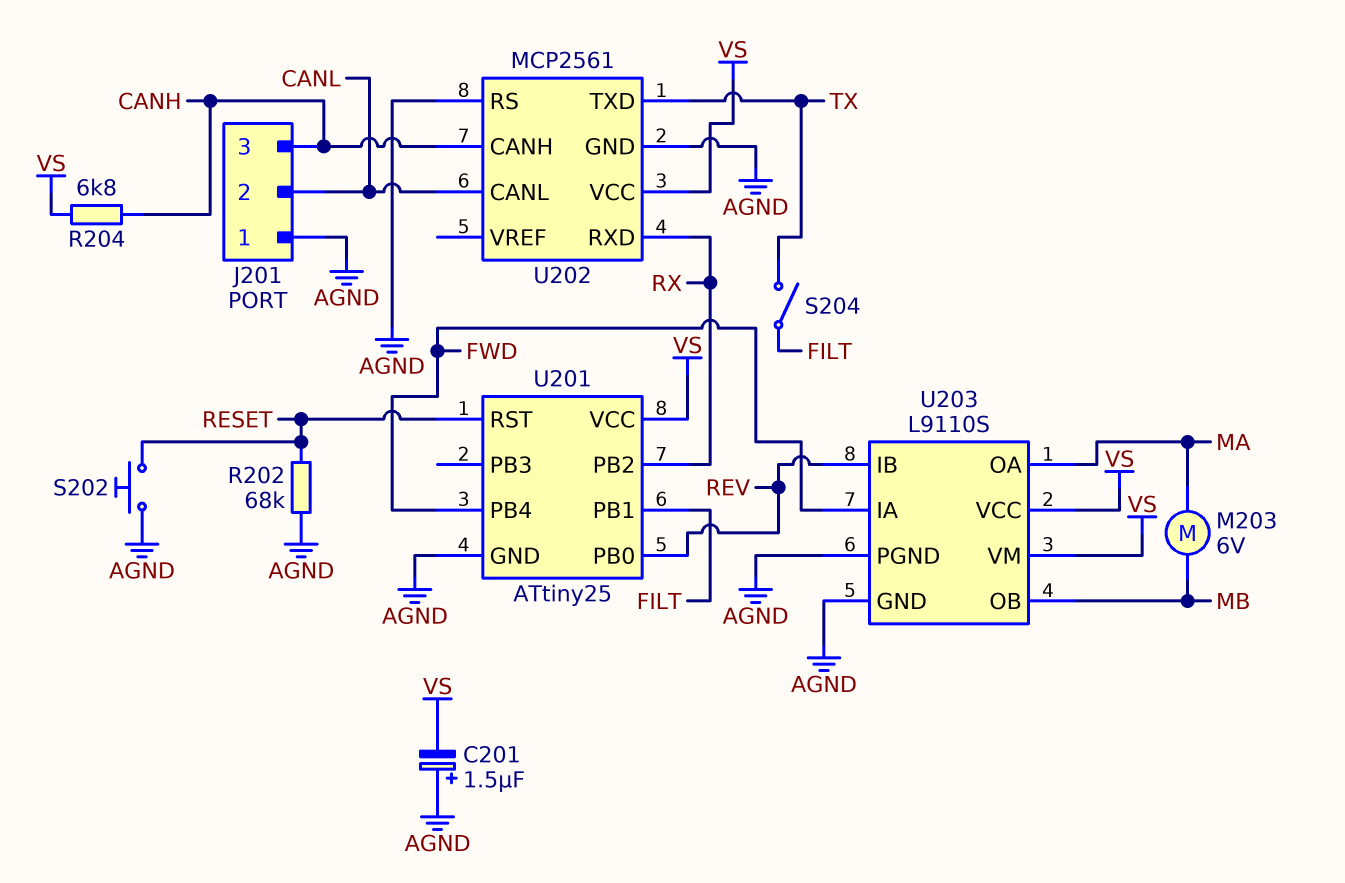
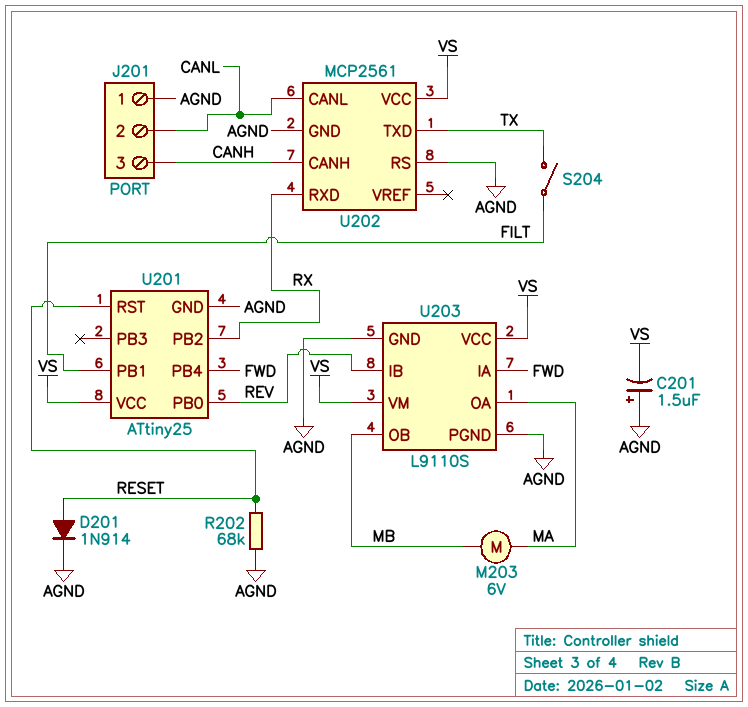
D201: none -> diode 1N914 (A RESET, K AGND)
R204: 6.8k (CANH, VS) -> none
S202: button (AGND, RESET) -> none

